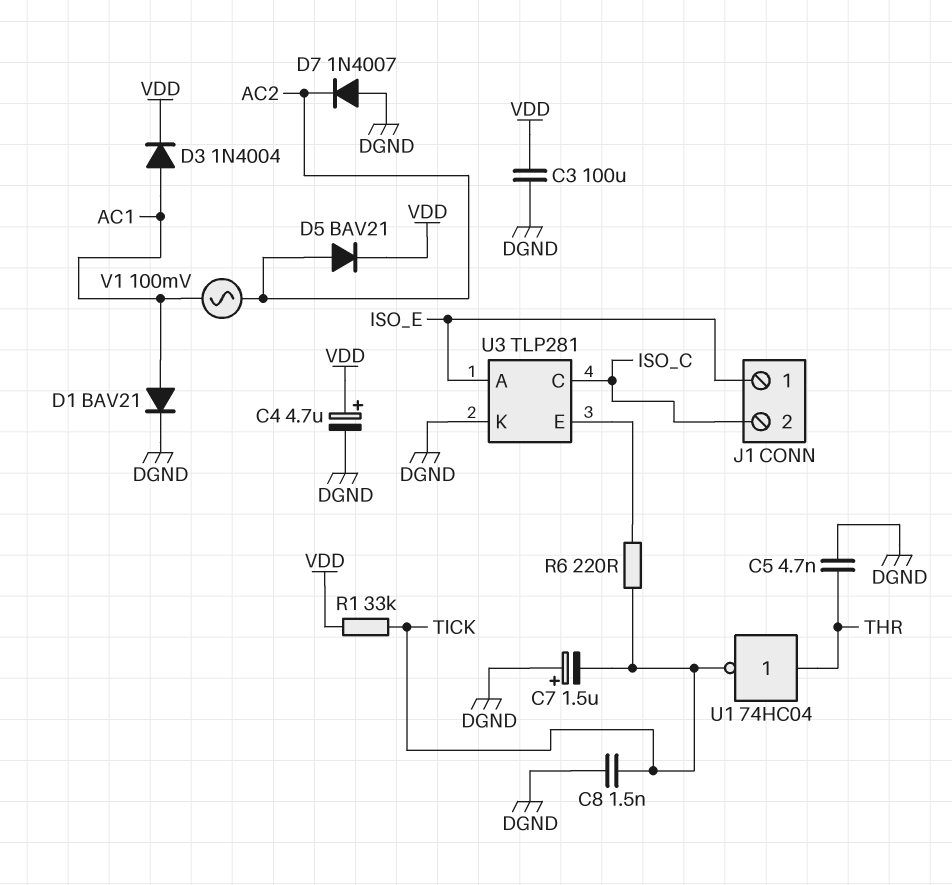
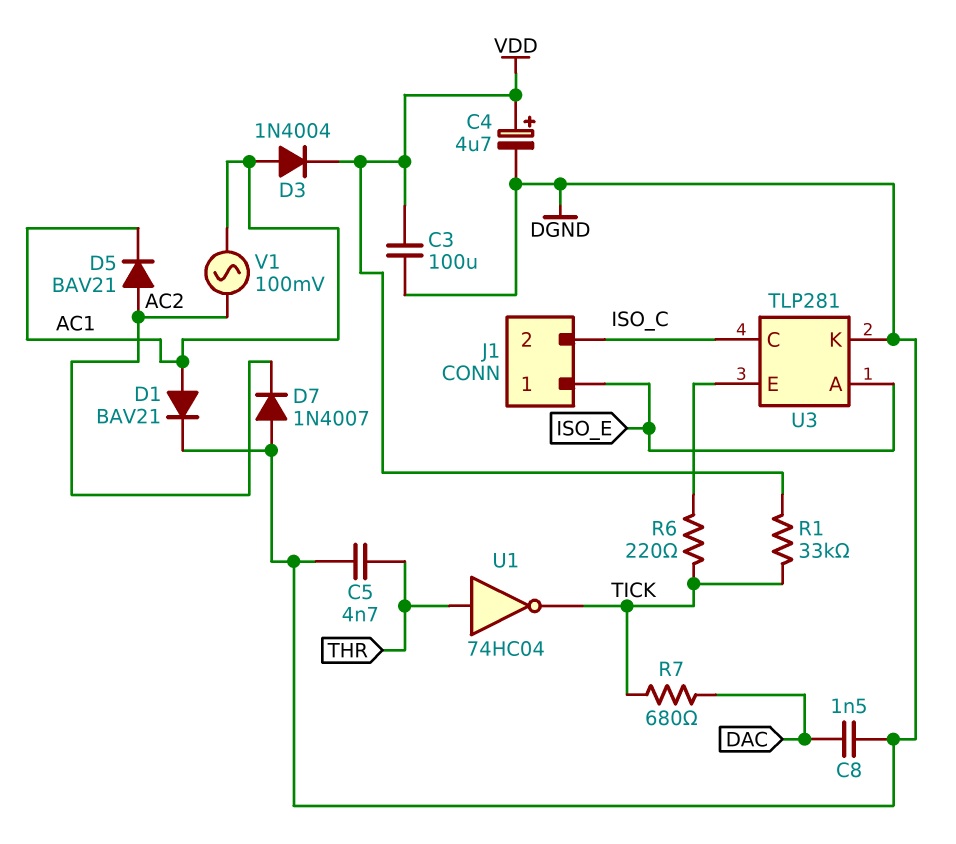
C7: 1.5uF (plus DGND, minus TICK) -> none
C8: 1.5nF (DGND, TICK) -> 1.5nF (DAC, DGND)
D5: diode BAV21 (A AC2, K VDD) -> diode BAV21 (A AC2, K AC1)
R7: none -> 680 (DAC, TICK)

